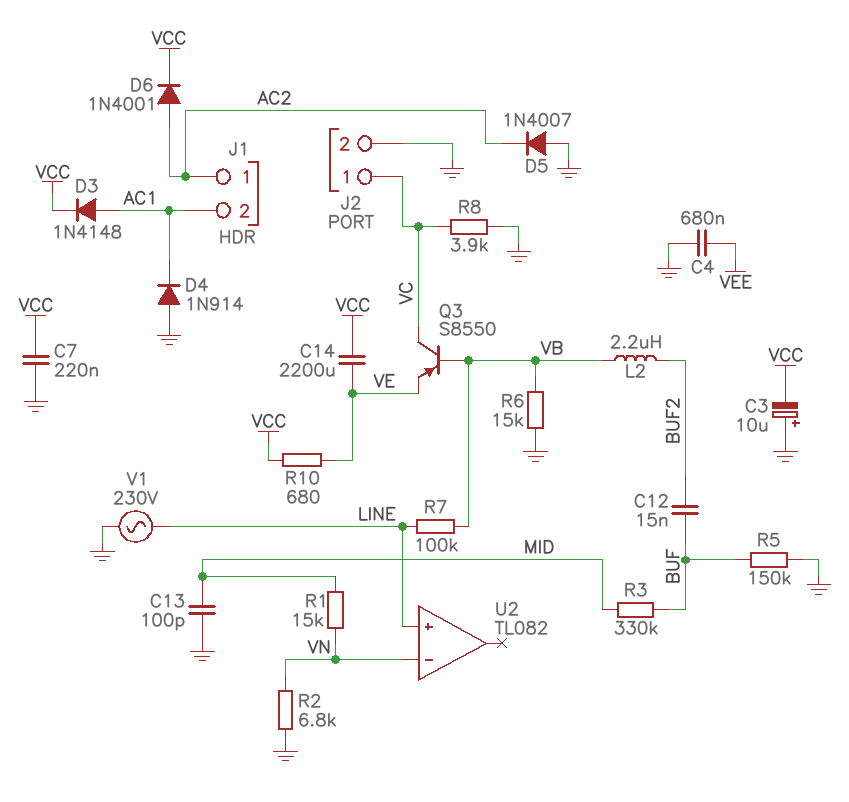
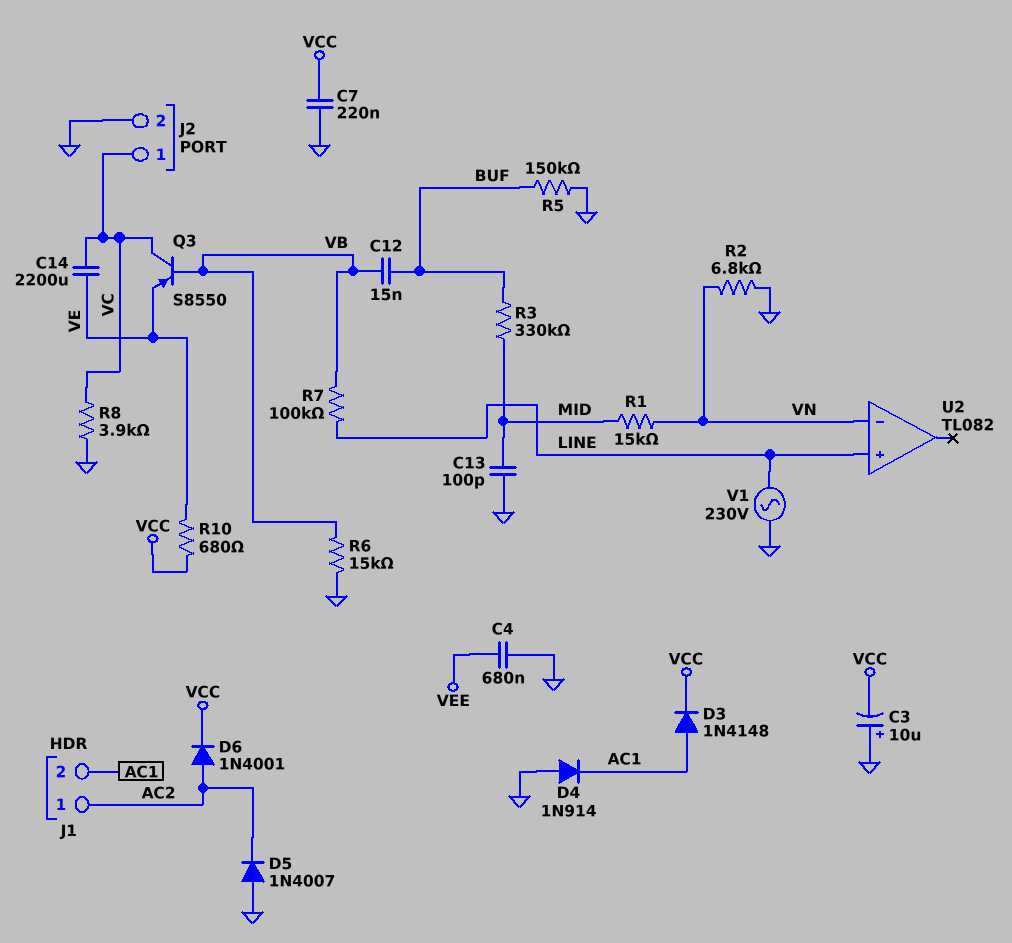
C12: 15nF (BUF, BUF2) -> 15nF (BUF, VB)
C14: 2200uF (VCC, VE) -> 2200uF (VC, VE)
L2: 2.2uH (BUF2, VB) -> none

